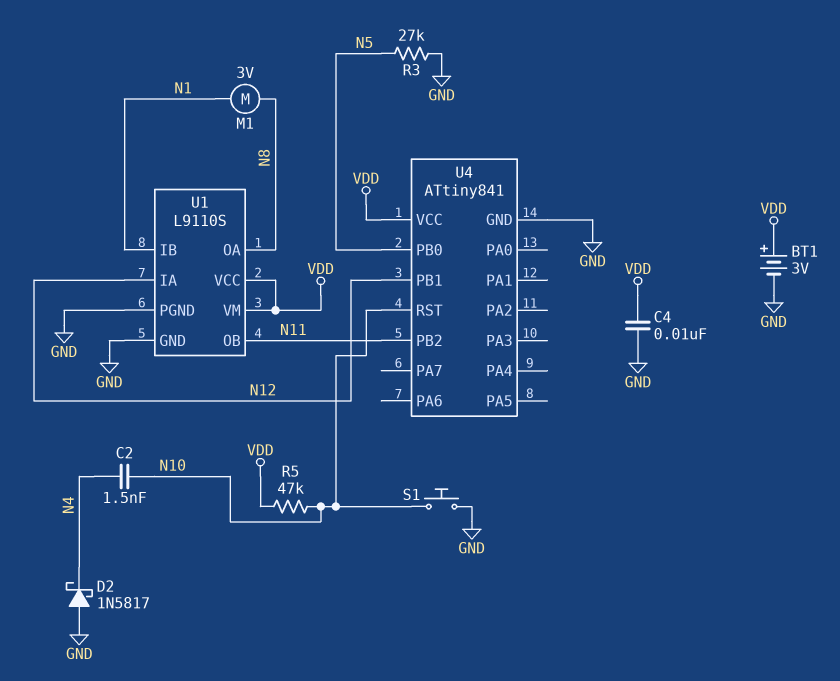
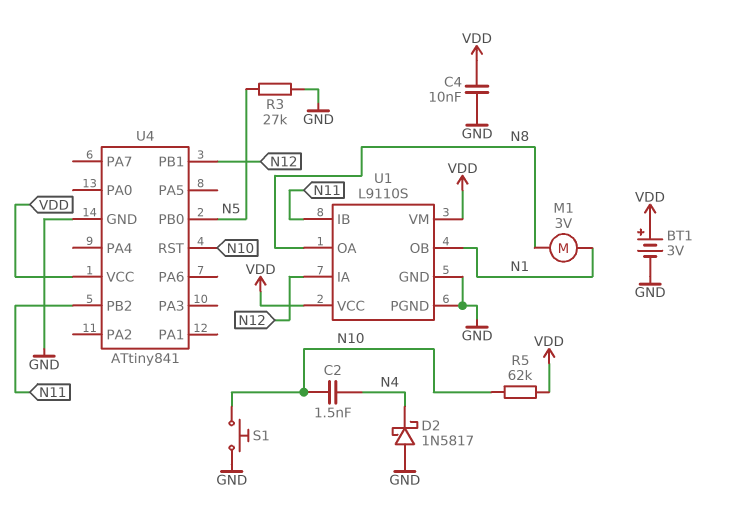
R5: 47k (N10, VDD) -> 62k (N10, VDD)
U1 pin IB: N1 -> N11
U1 pin OB: N11 -> N1

